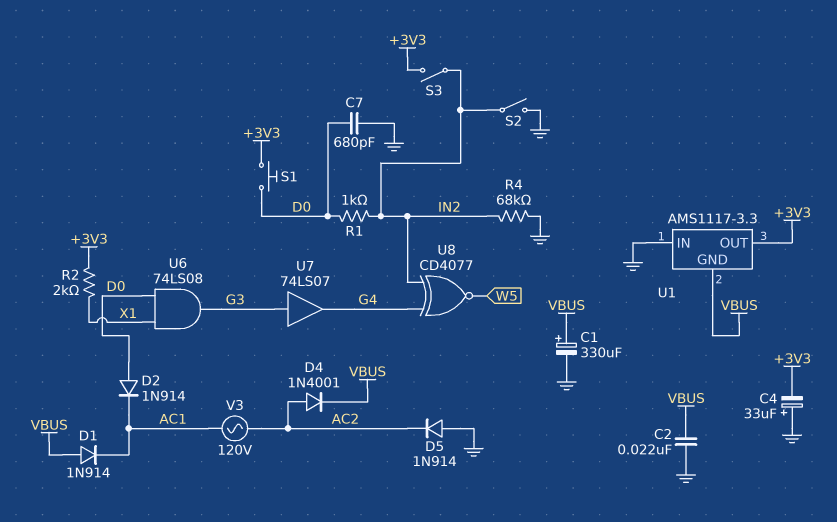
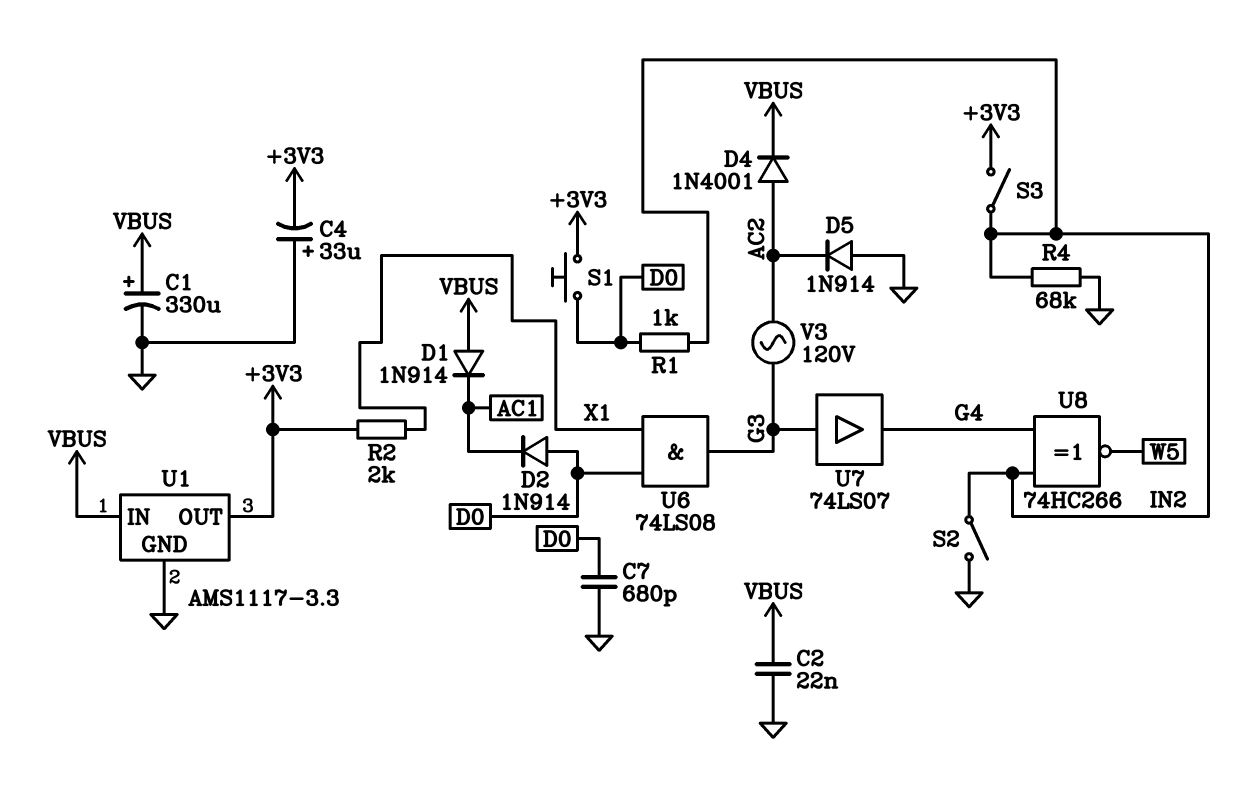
U1 pin GND: VBUS -> GND
U1 pin IN: GND -> VBUS
U8: XNOR CD4077 (in G4, in IN2, out W5) -> XNOR 74HC266 (in G4, in IN2, out W5)
V3: AC 120V (AC1, AC2) -> AC 120V (AC2, G3)

